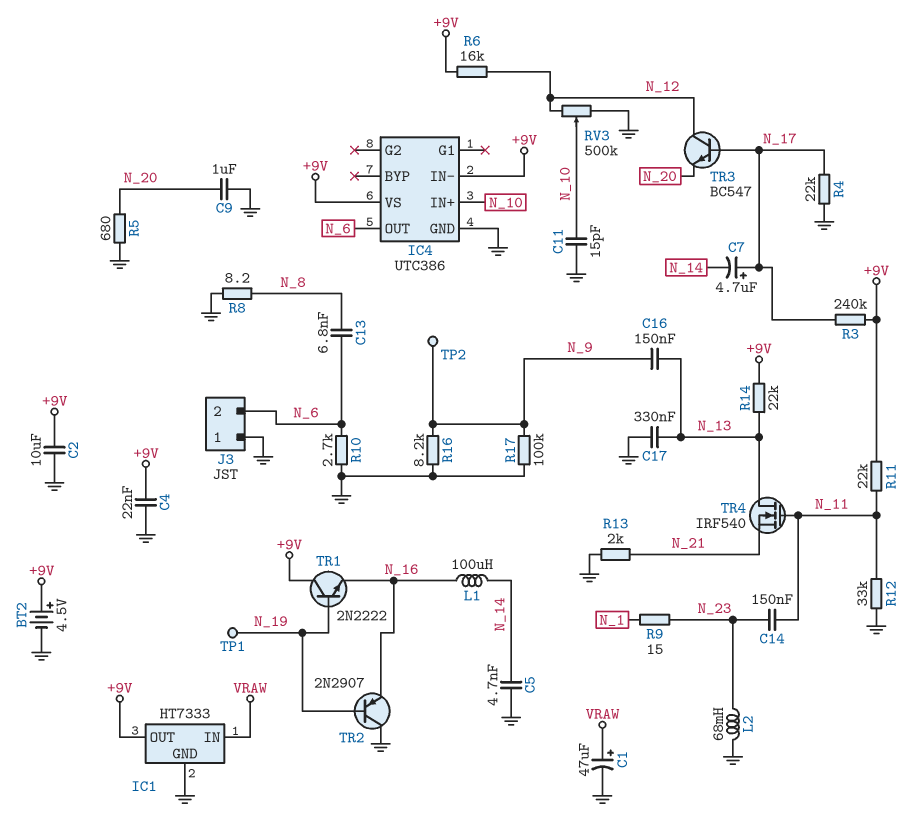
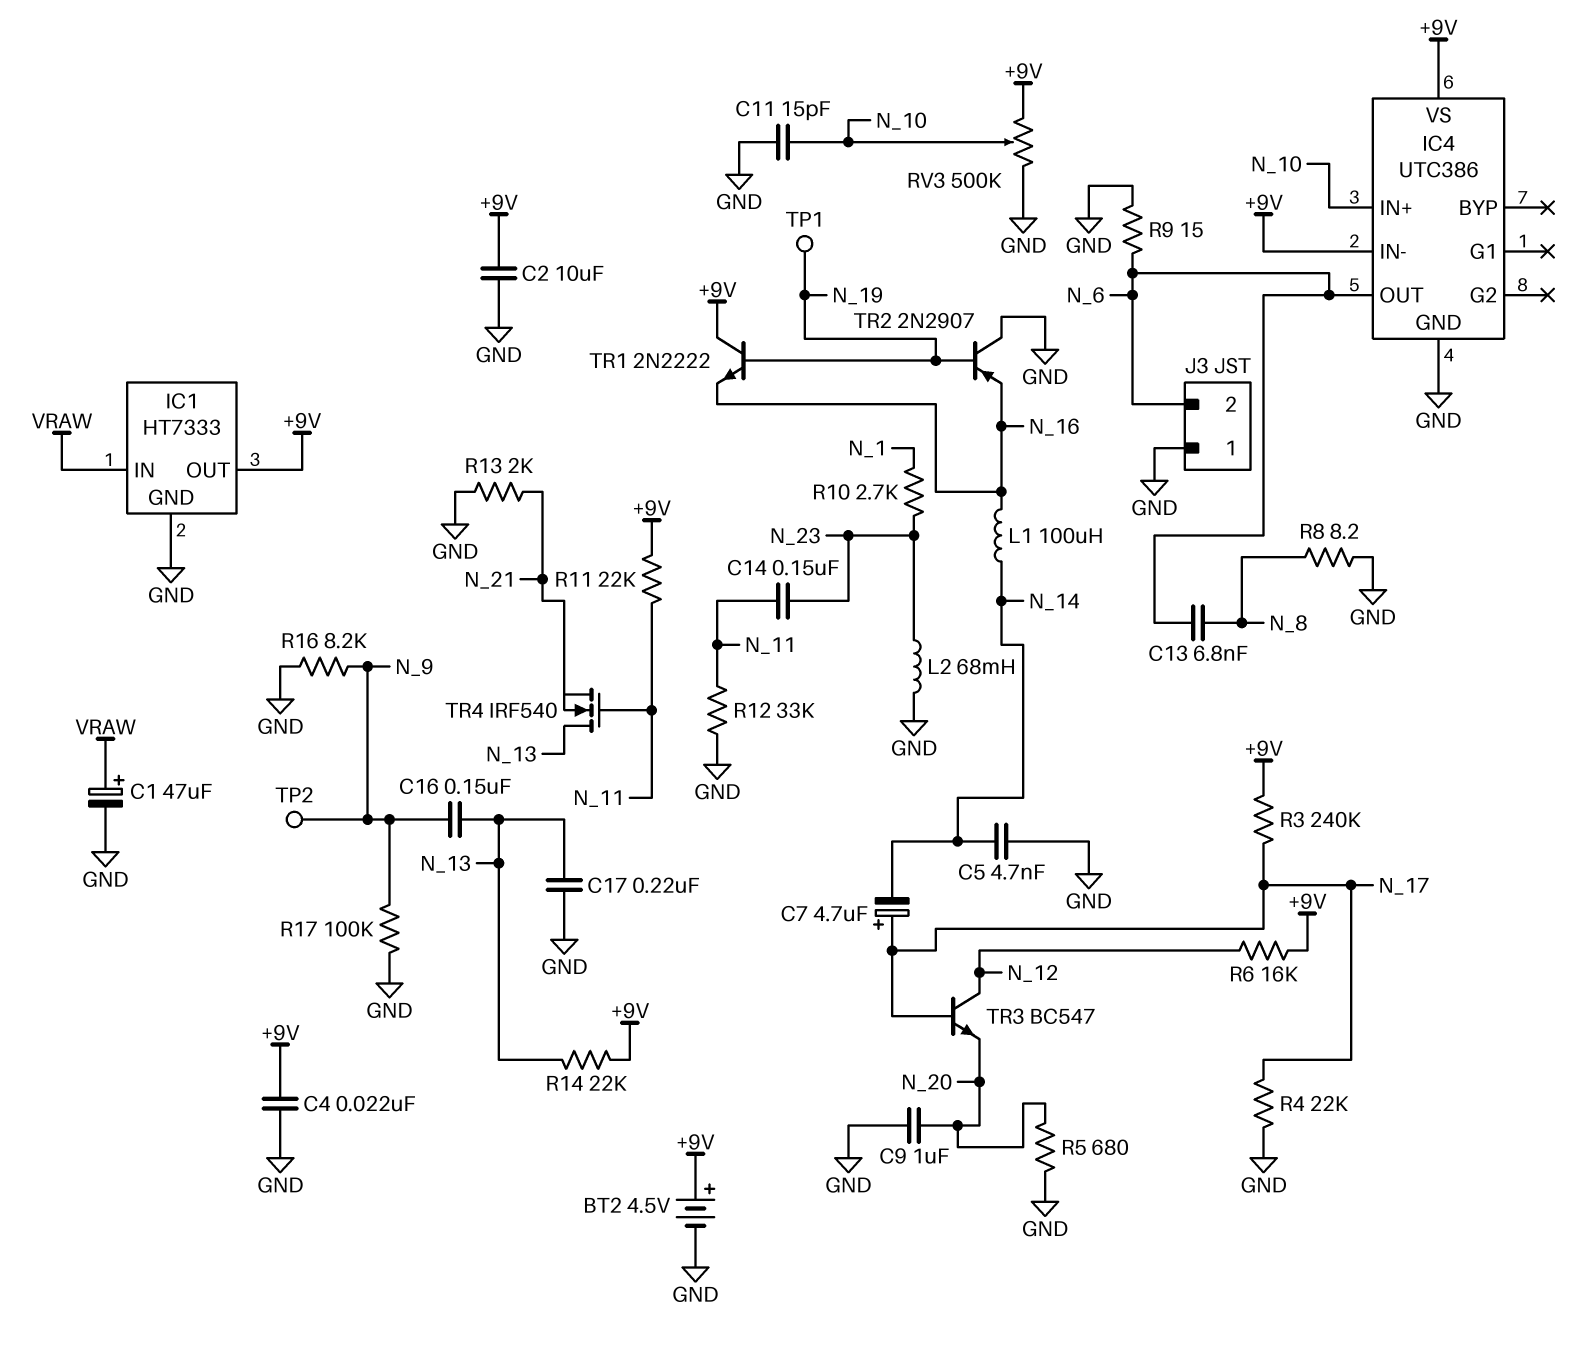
C17: 330nF (GND, N_13) -> 220nF (GND, N_13)
R9: 15 (N_1, N_23) -> 15 (GND, N_6)
R10: 2.7k (GND, N_6) -> 2.7k (N_1, N_23)
RV3: 500k (GND, N_12, wiper N_10) -> 500k (+9V, GND, wiper N_10)

